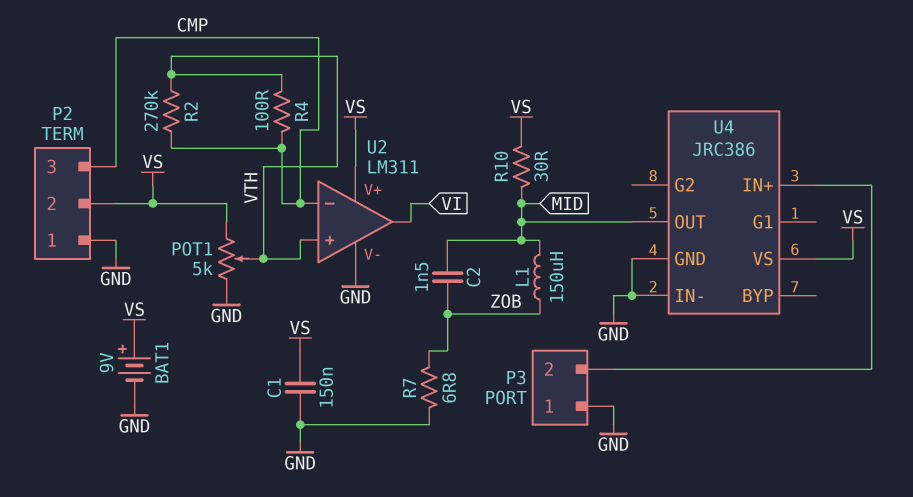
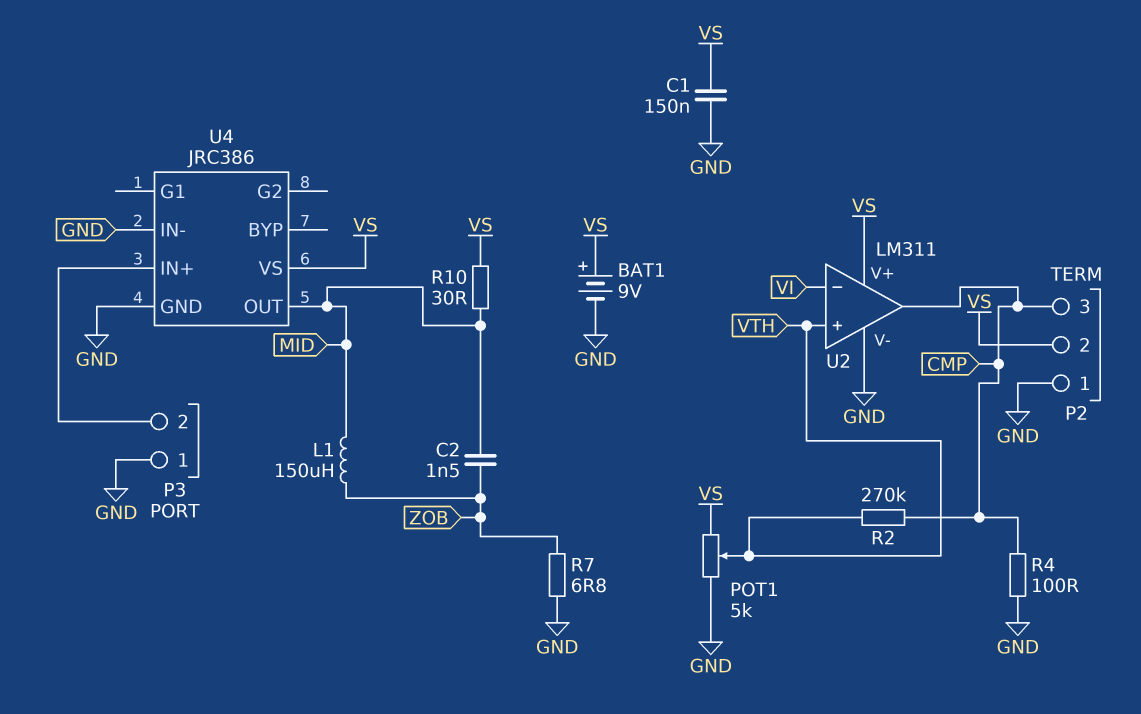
R4: 100 (CMP, VTH) -> 100 (CMP, GND)
U2 pin in-: CMP -> VI
U2 pin out: VI -> CMP

